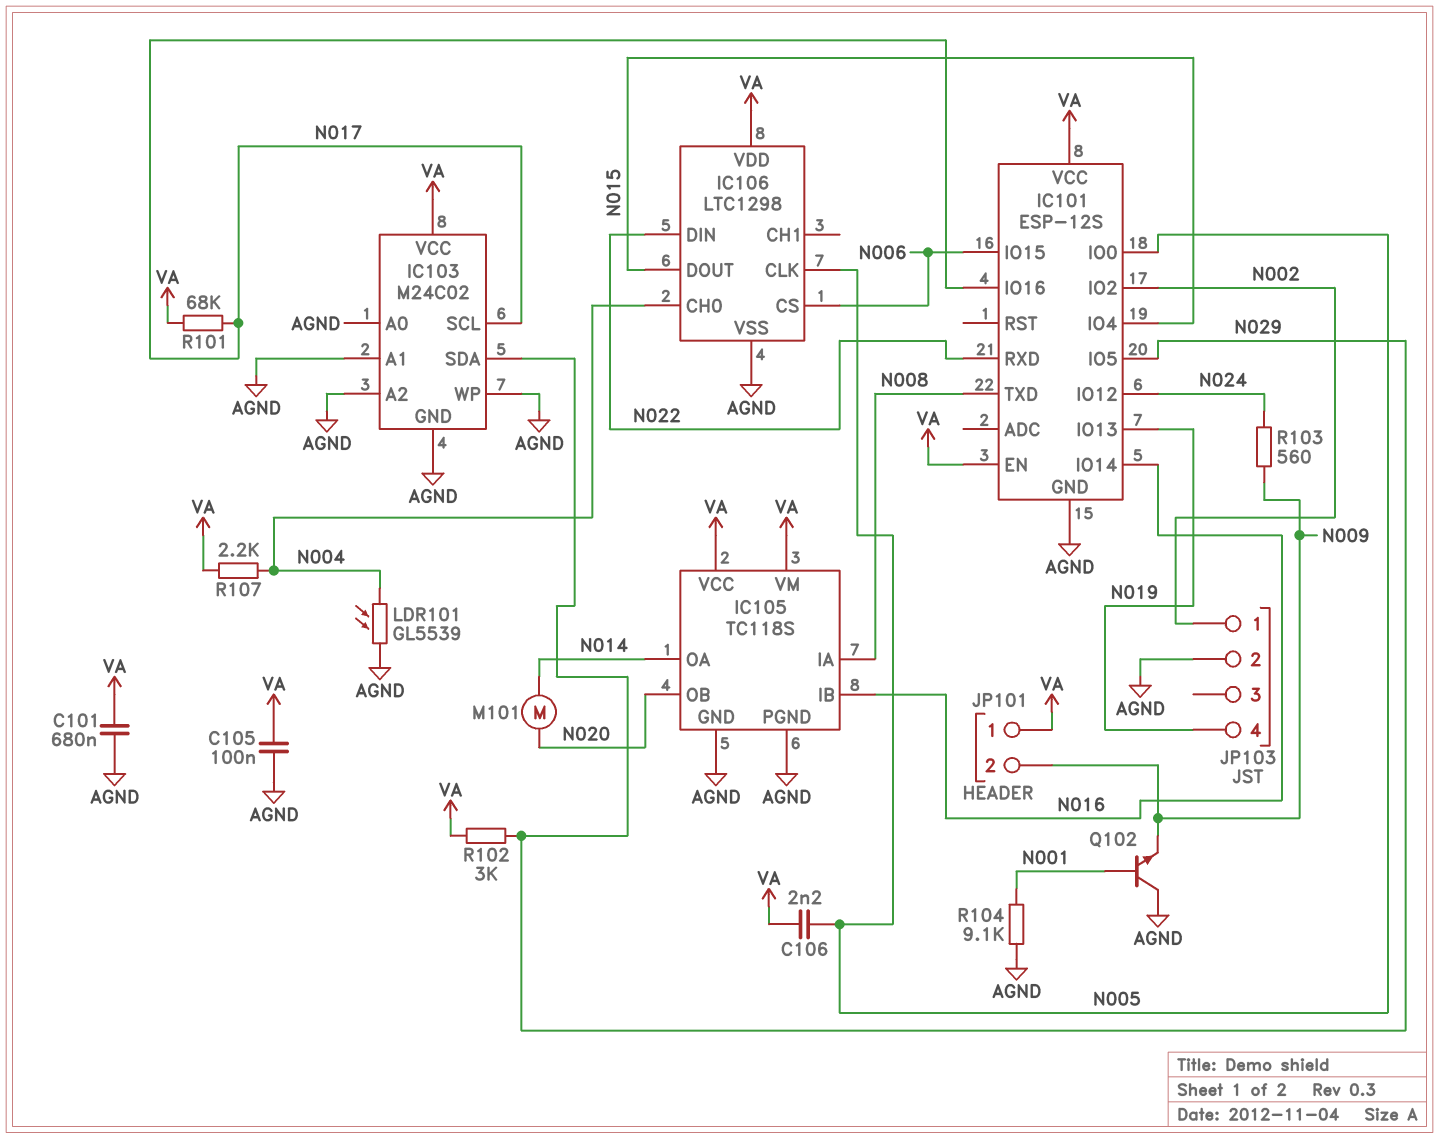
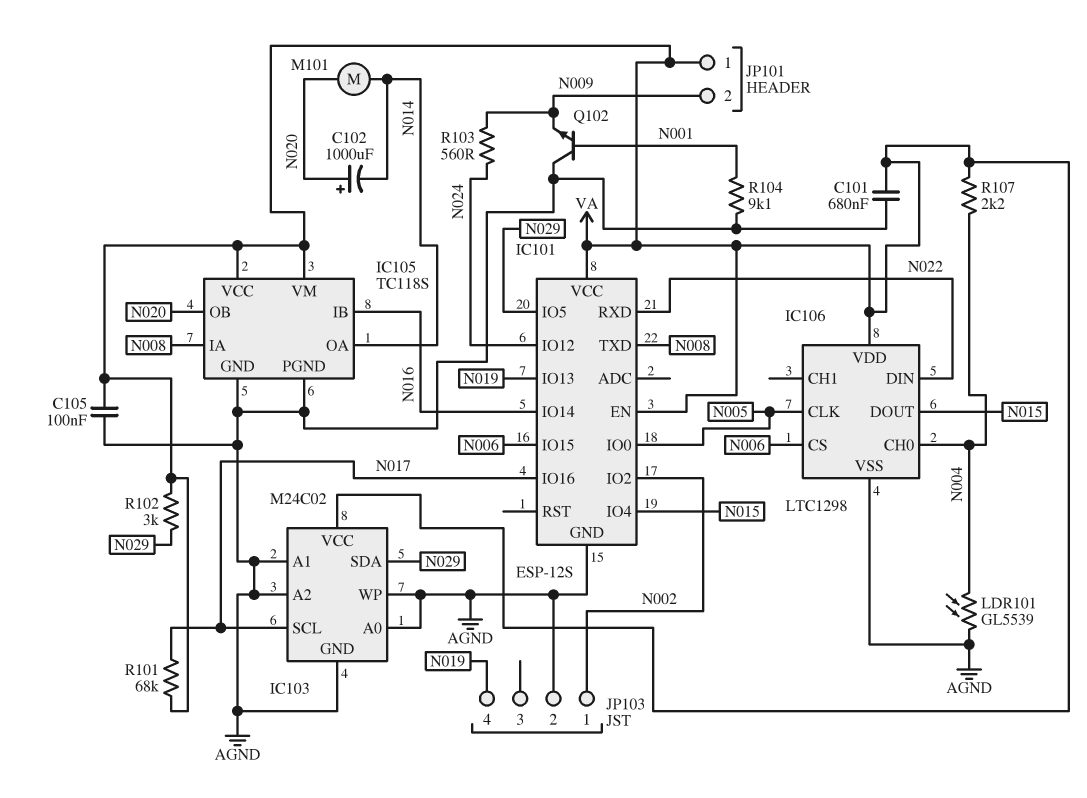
C102: none -> 1000uF (plus N020, minus N014)
C106: 2.2nF (N005, VA) -> none

